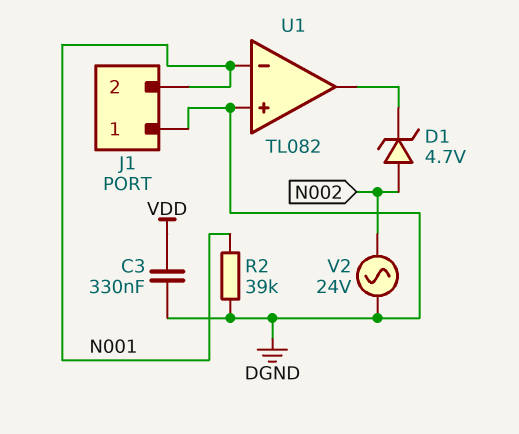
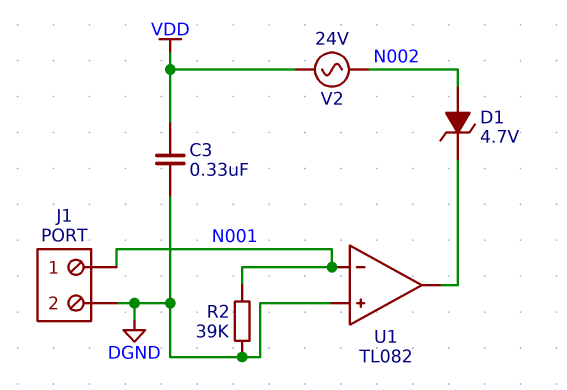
J1 pin 1: DGND -> N001
J1 pin 2: N001 -> DGND
V2: AC 24V (DGND, N002) -> AC 24V (N002, VDD)

